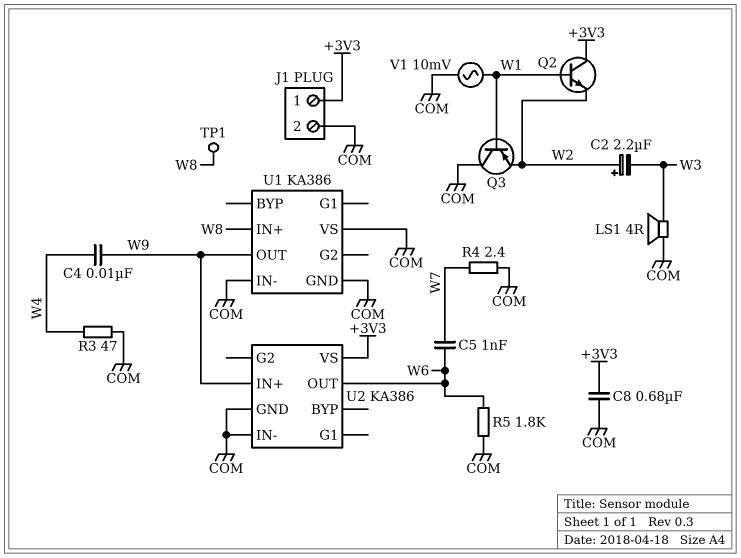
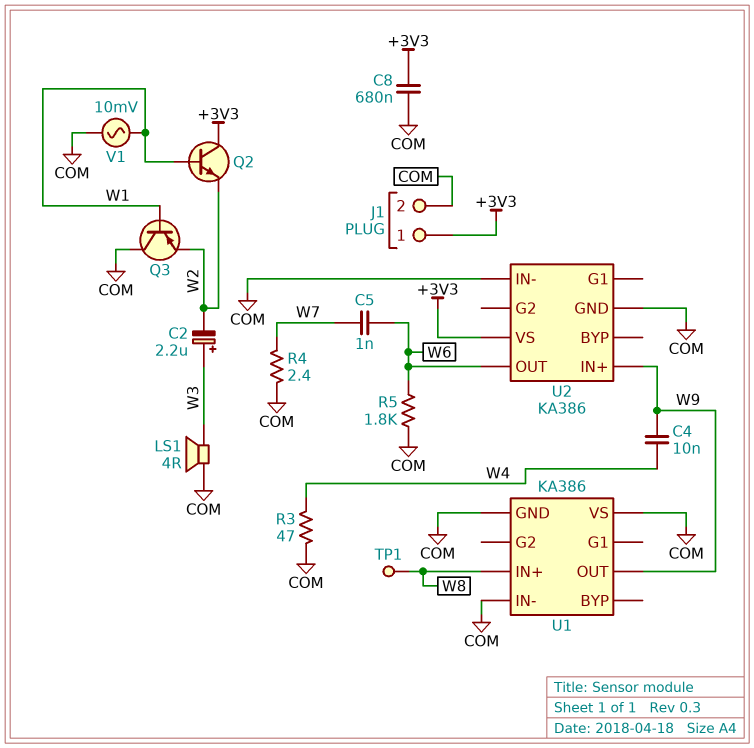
C2: 2.2uF (plus W2, minus W3) -> 2.2uF (plus W3, minus W2)

